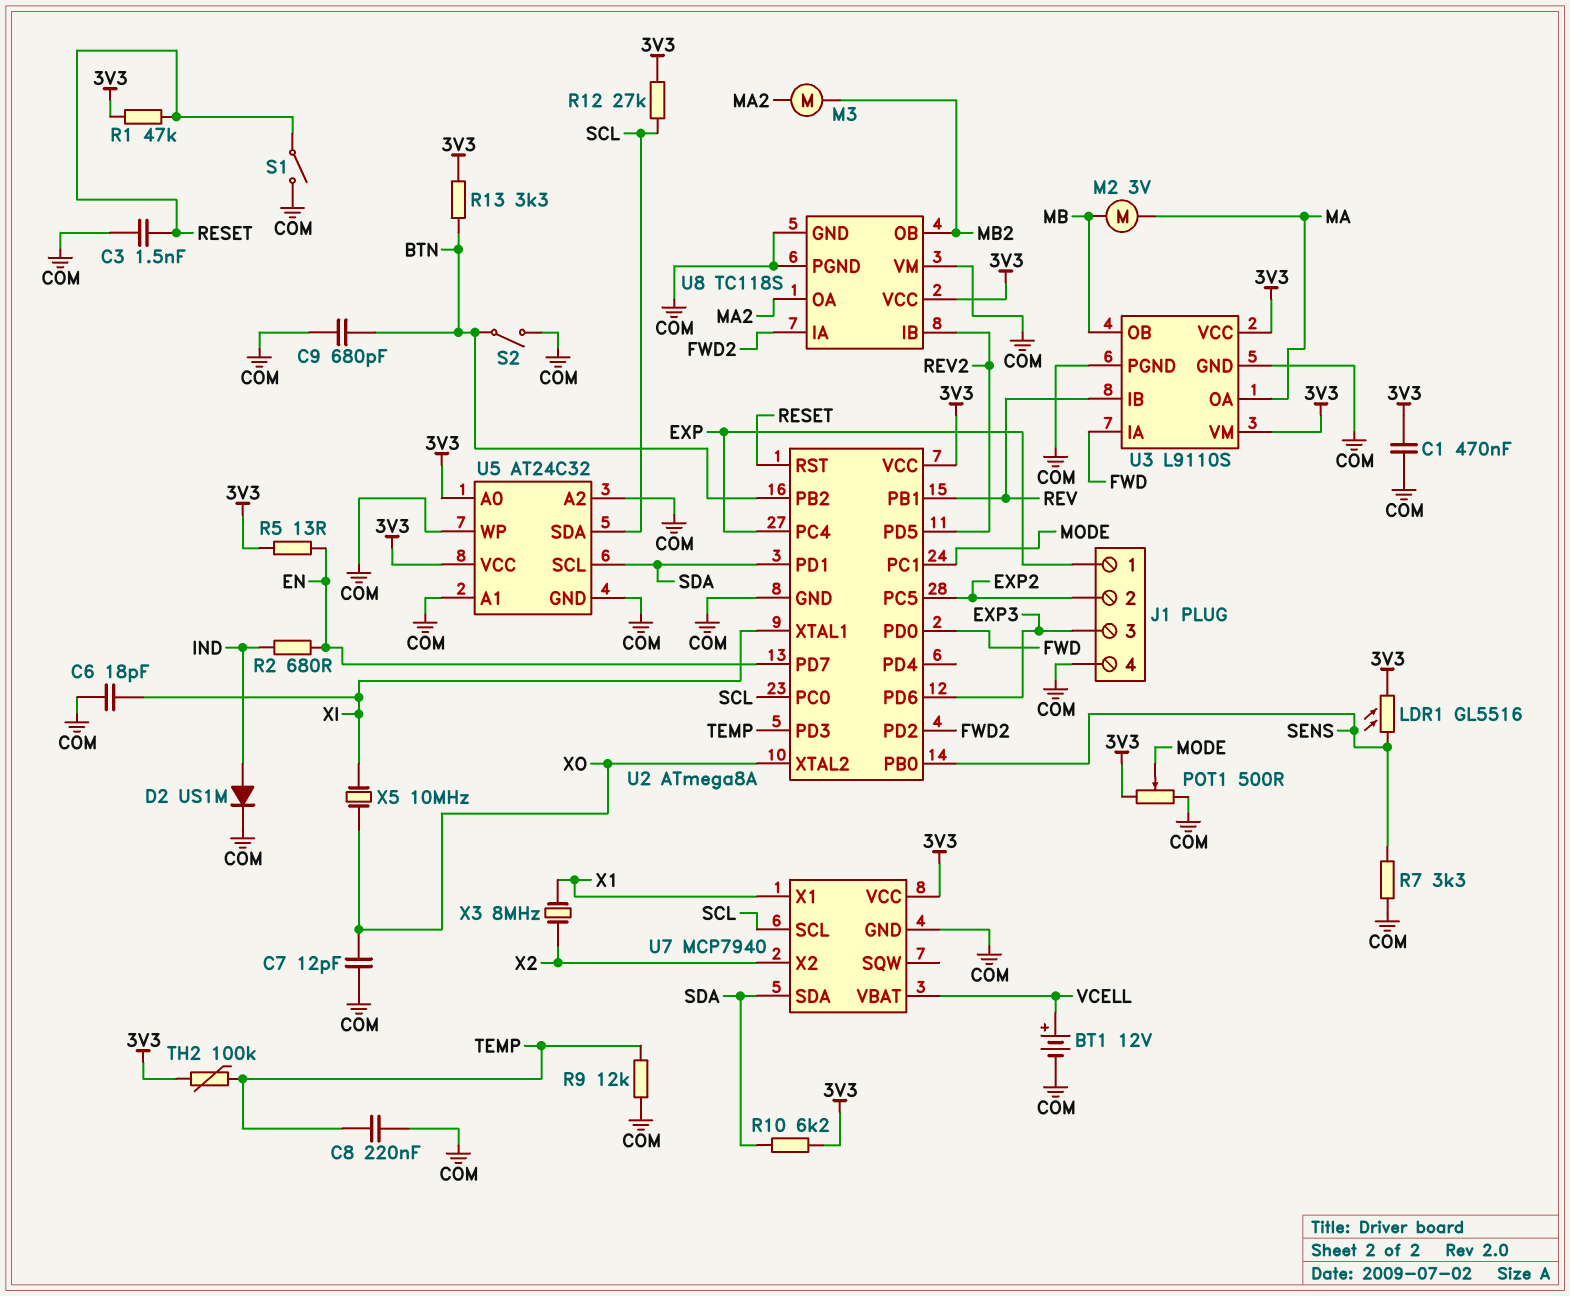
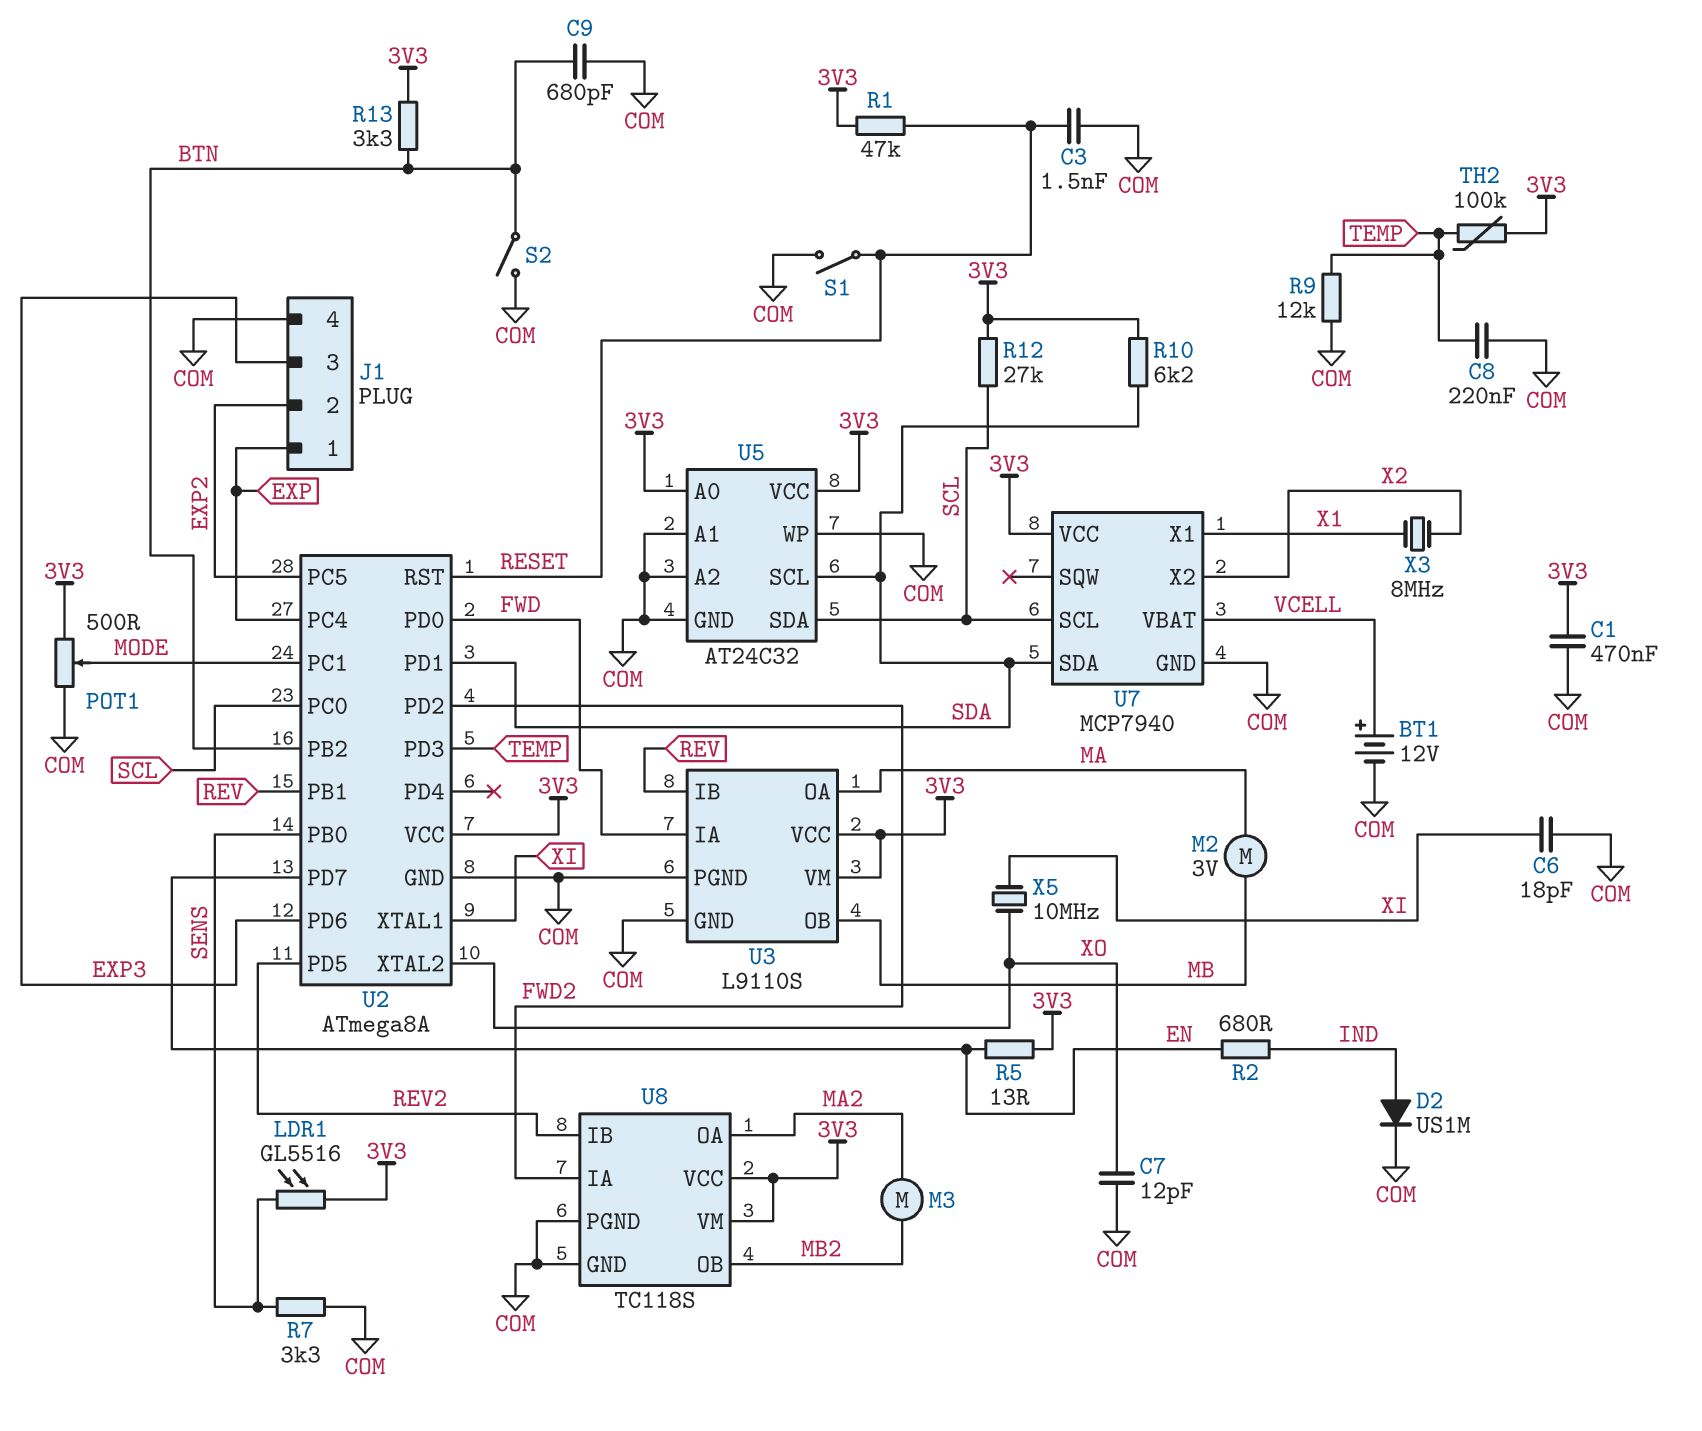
U8 pin VM: COM -> 3V3

